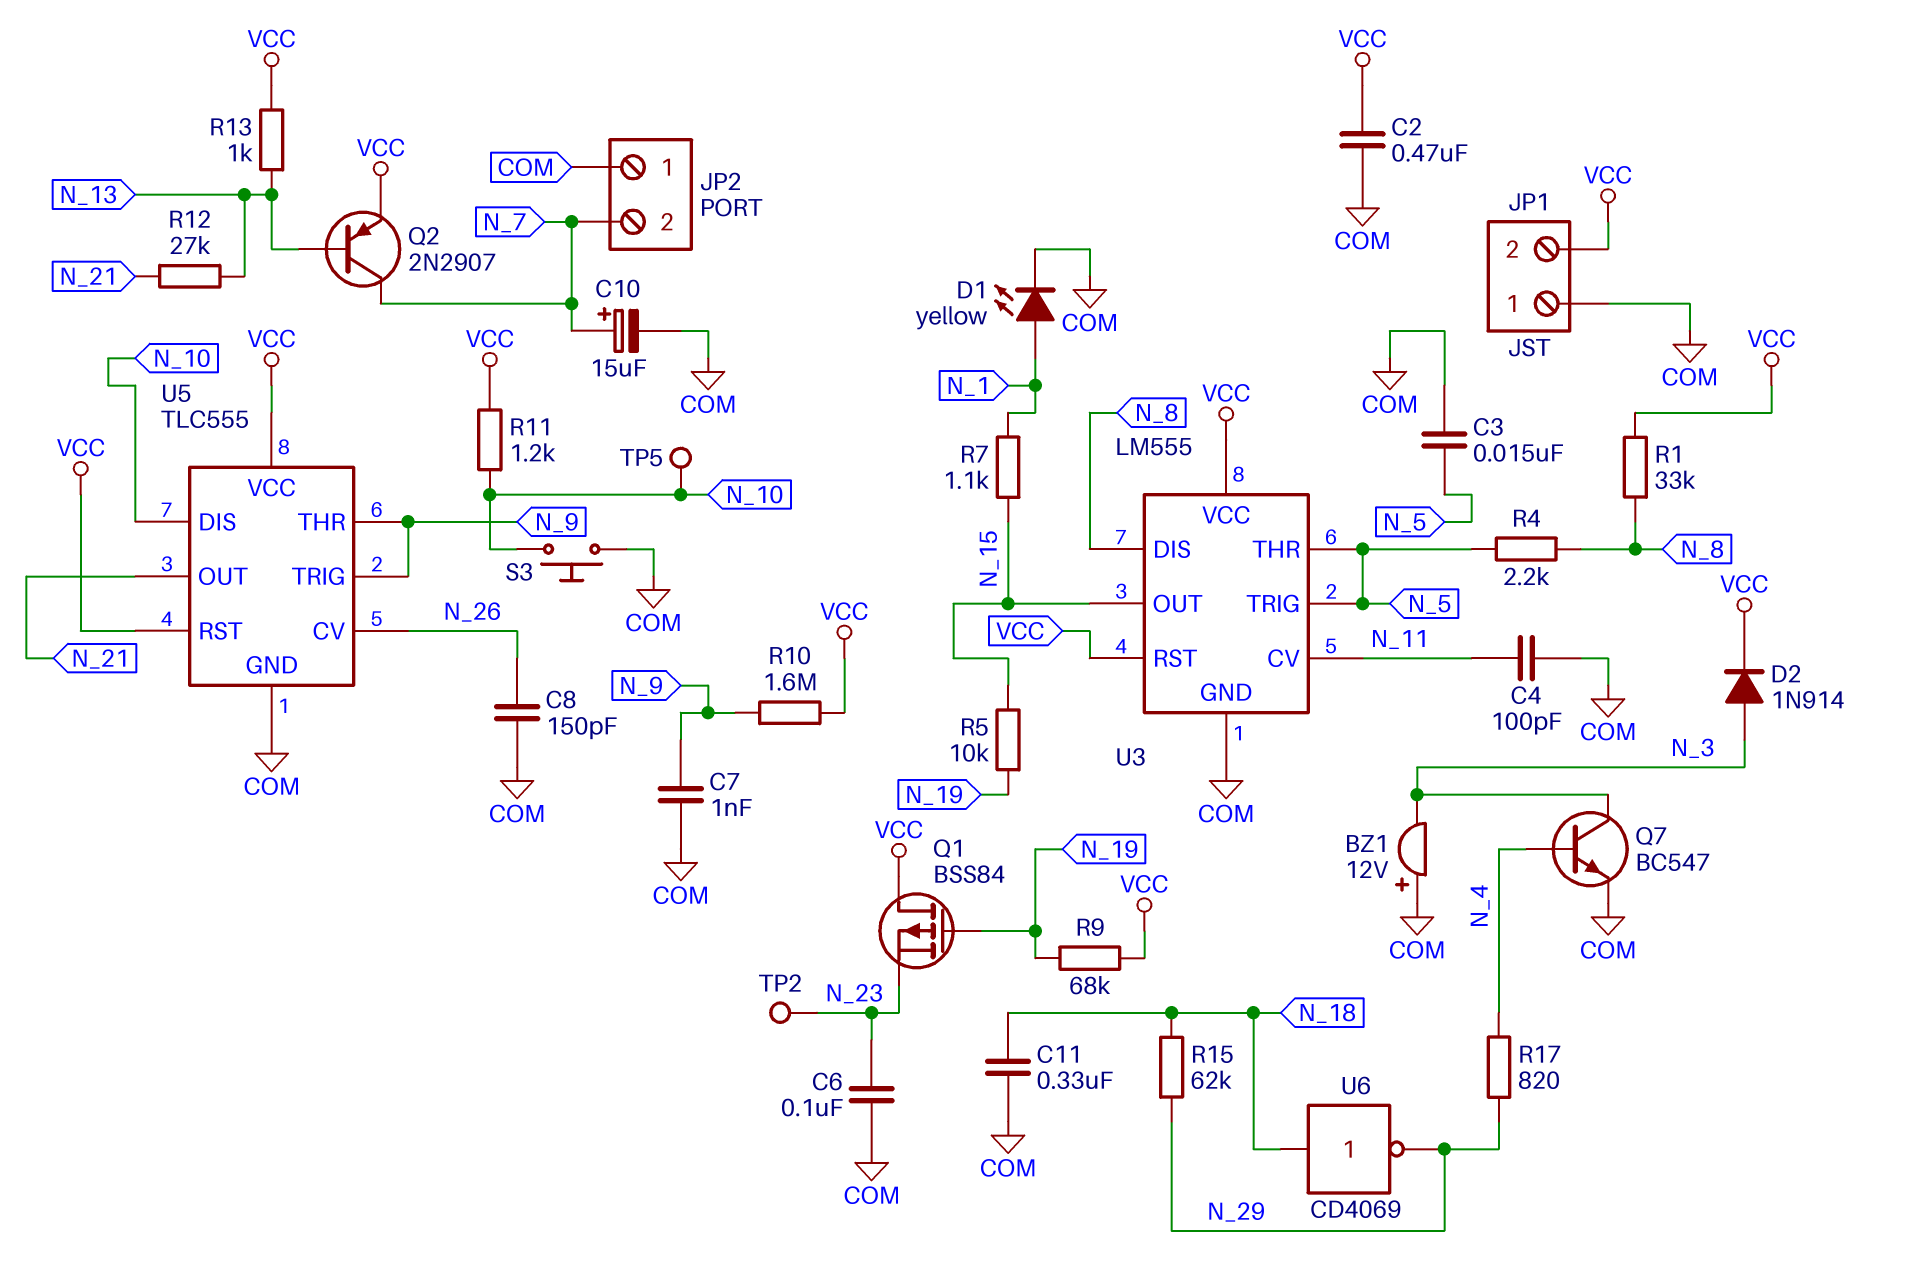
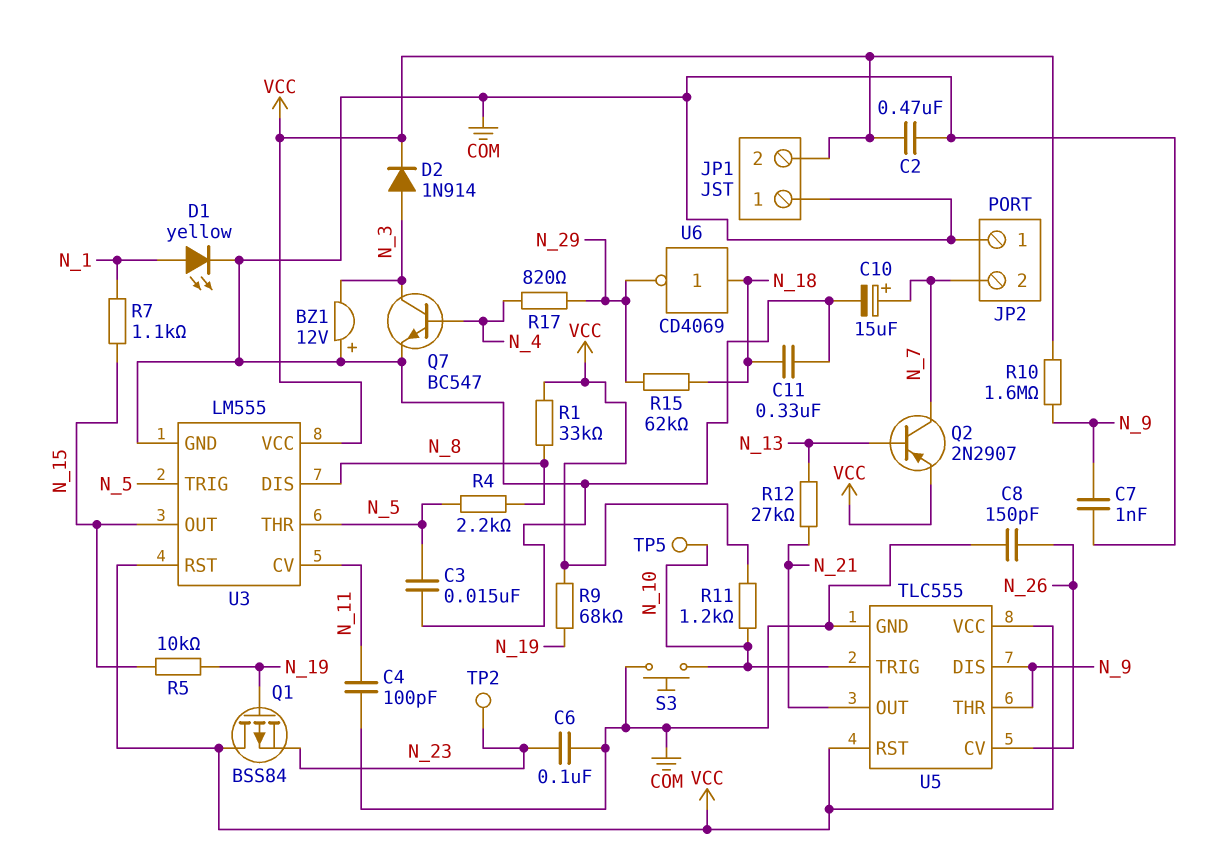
R13: 1k (N_13, VCC) -> none
U5 pin DIS: N_10 -> N_9
U5 pin TRIG: N_9 -> N_10

